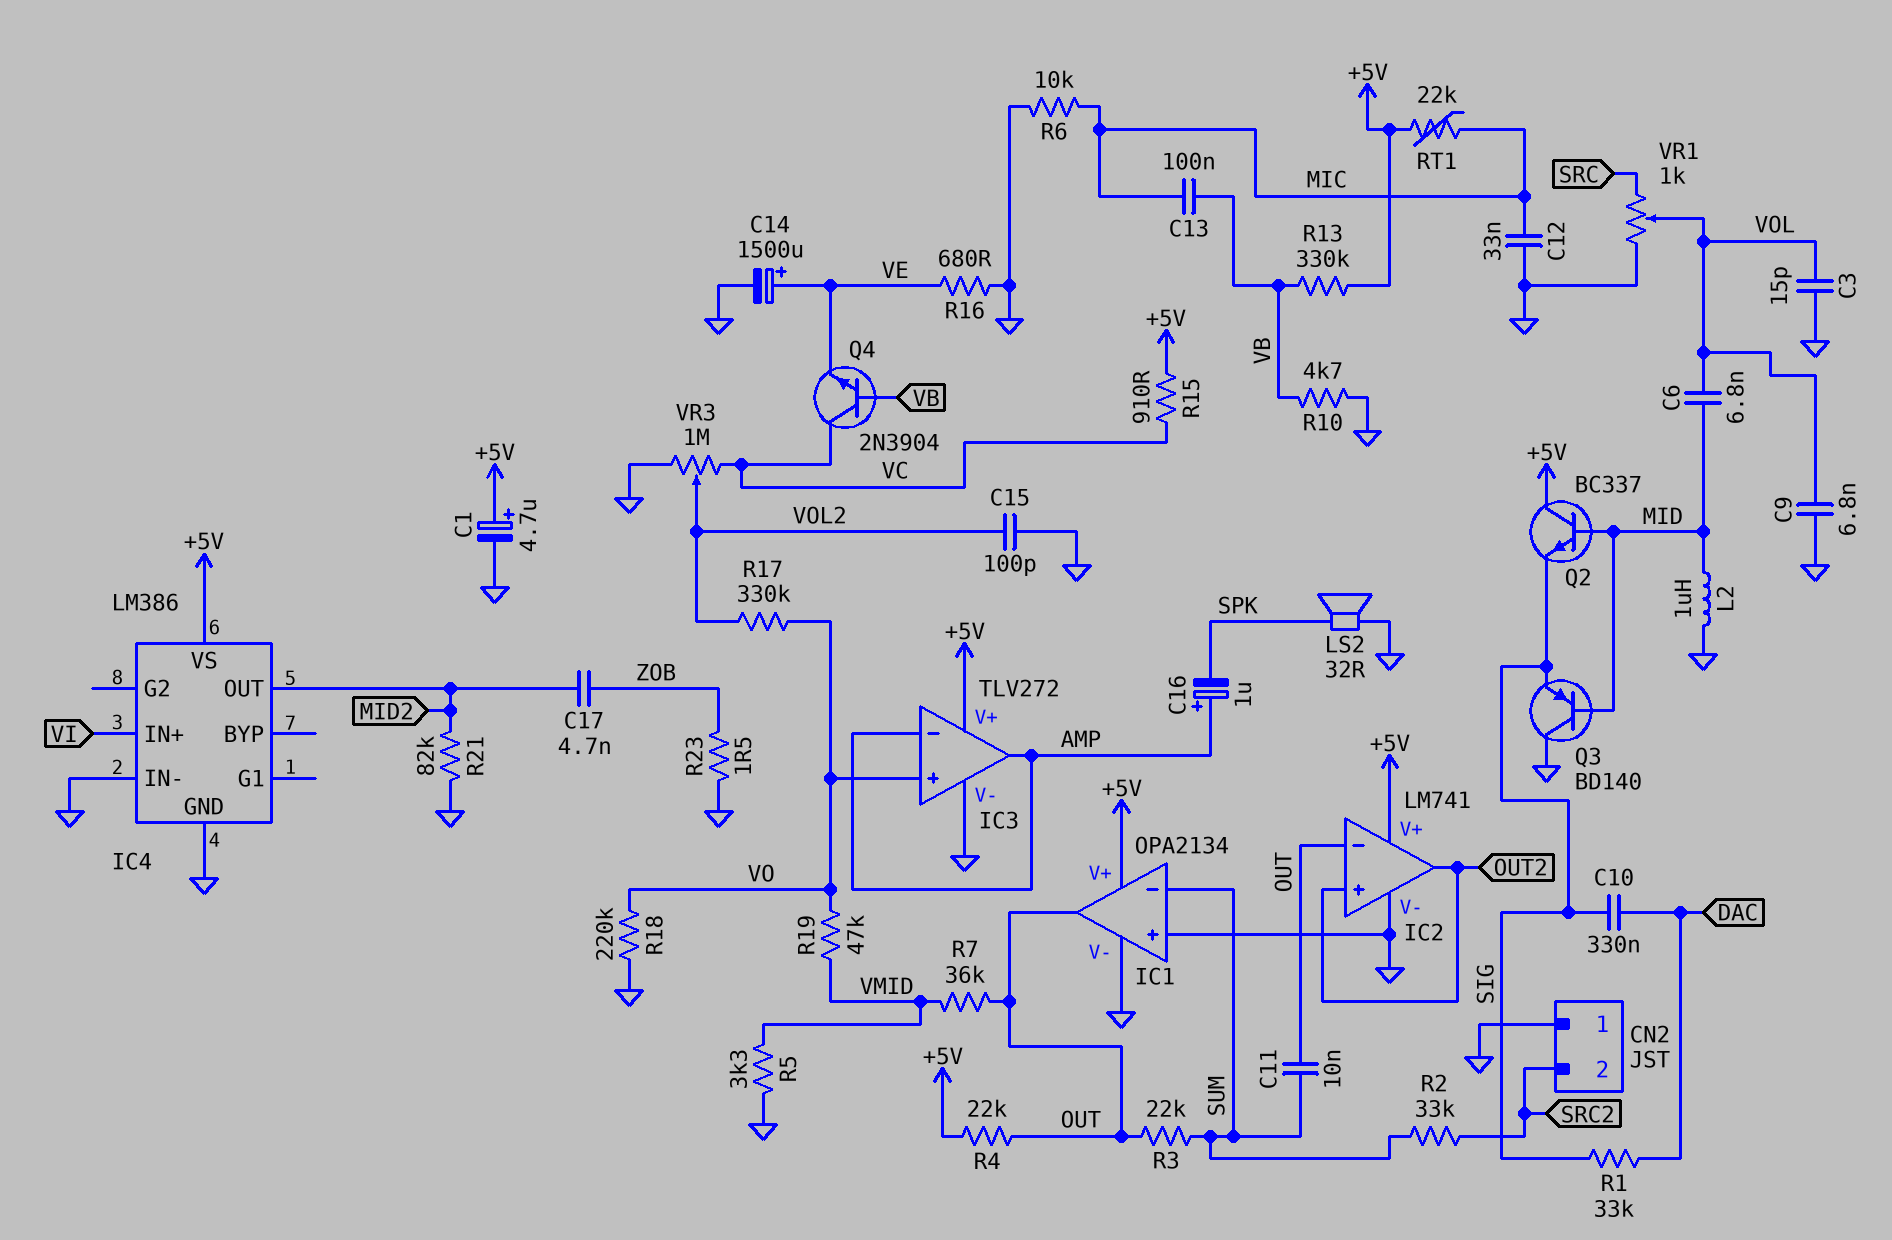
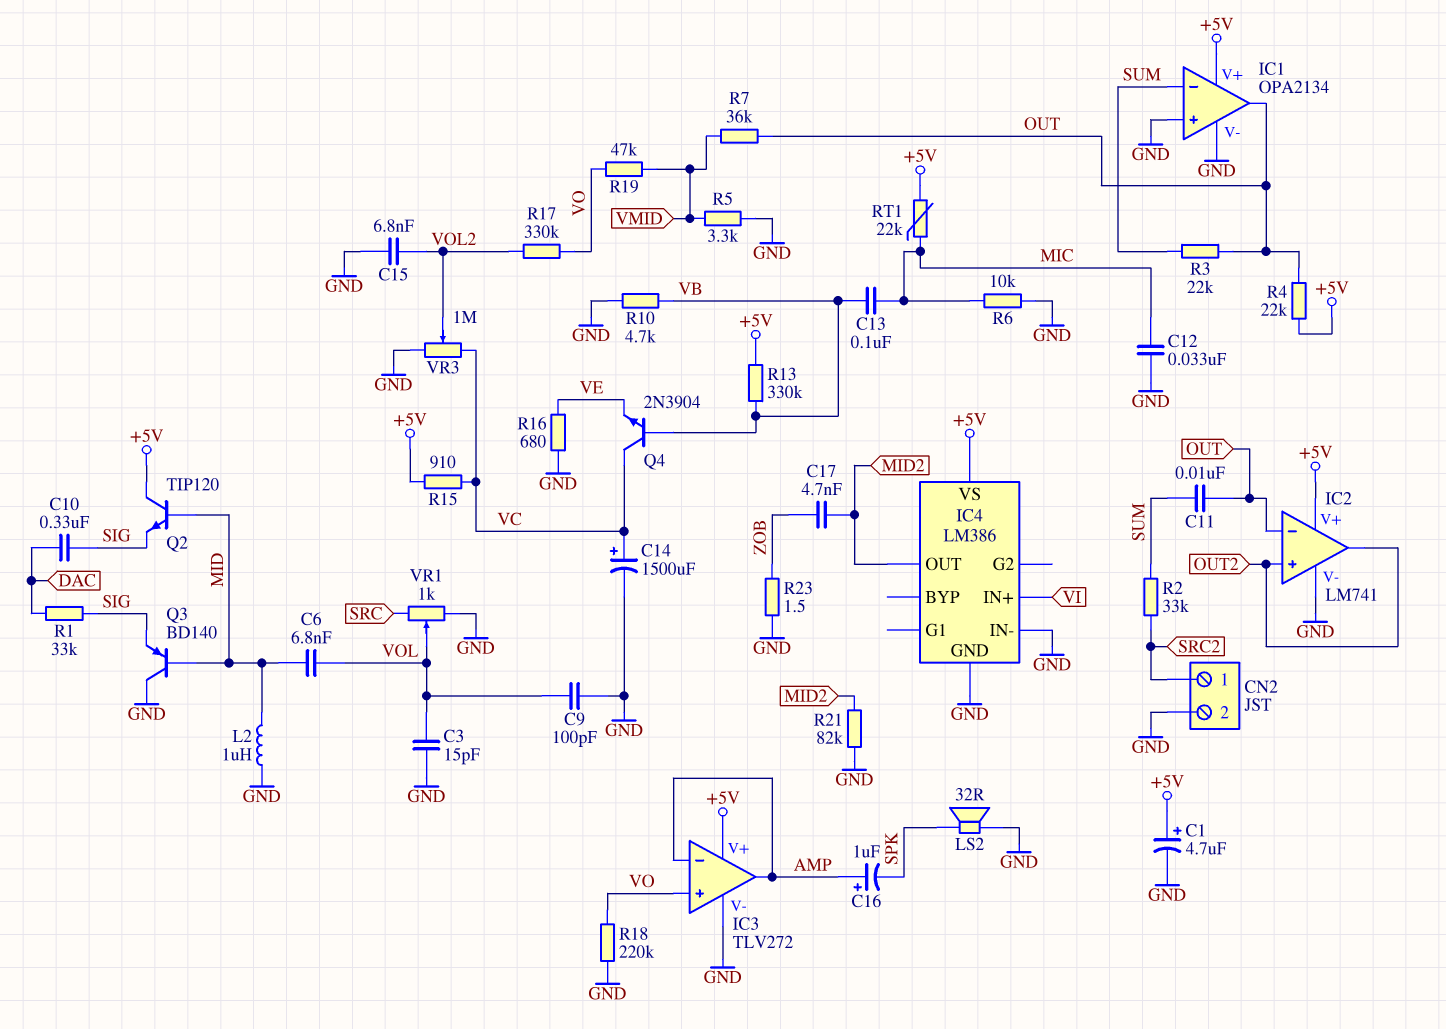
C9: 6.8nF (GND, VOL) -> 100pF (GND, VOL)
C14: 1500uF (plus VE, minus GND) -> 1500uF (plus VC, minus GND)
C15: 100pF (GND, VOL2) -> 6.8nF (GND, VOL2)
CN2 pin 1: GND -> SRC2
CN2 pin 2: SRC2 -> GND
Q2: NPN BC337 (B MID, C +5V, E SIG) -> NPN TIP120 (B MID, C +5V, E SIG)

